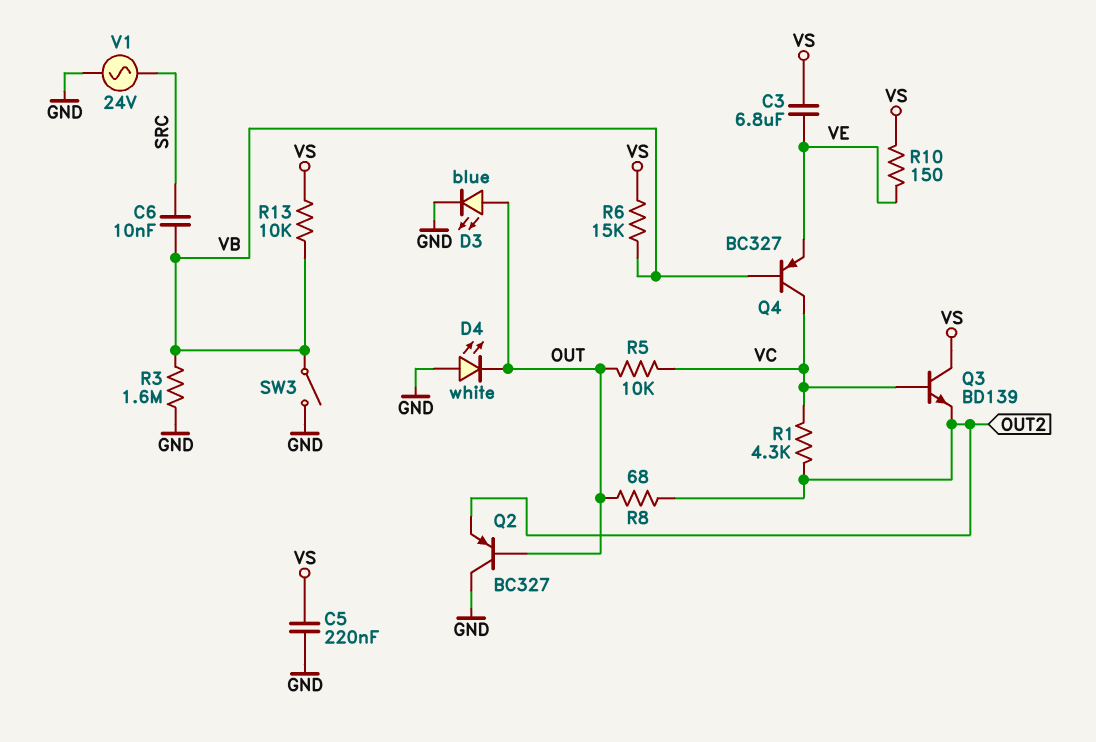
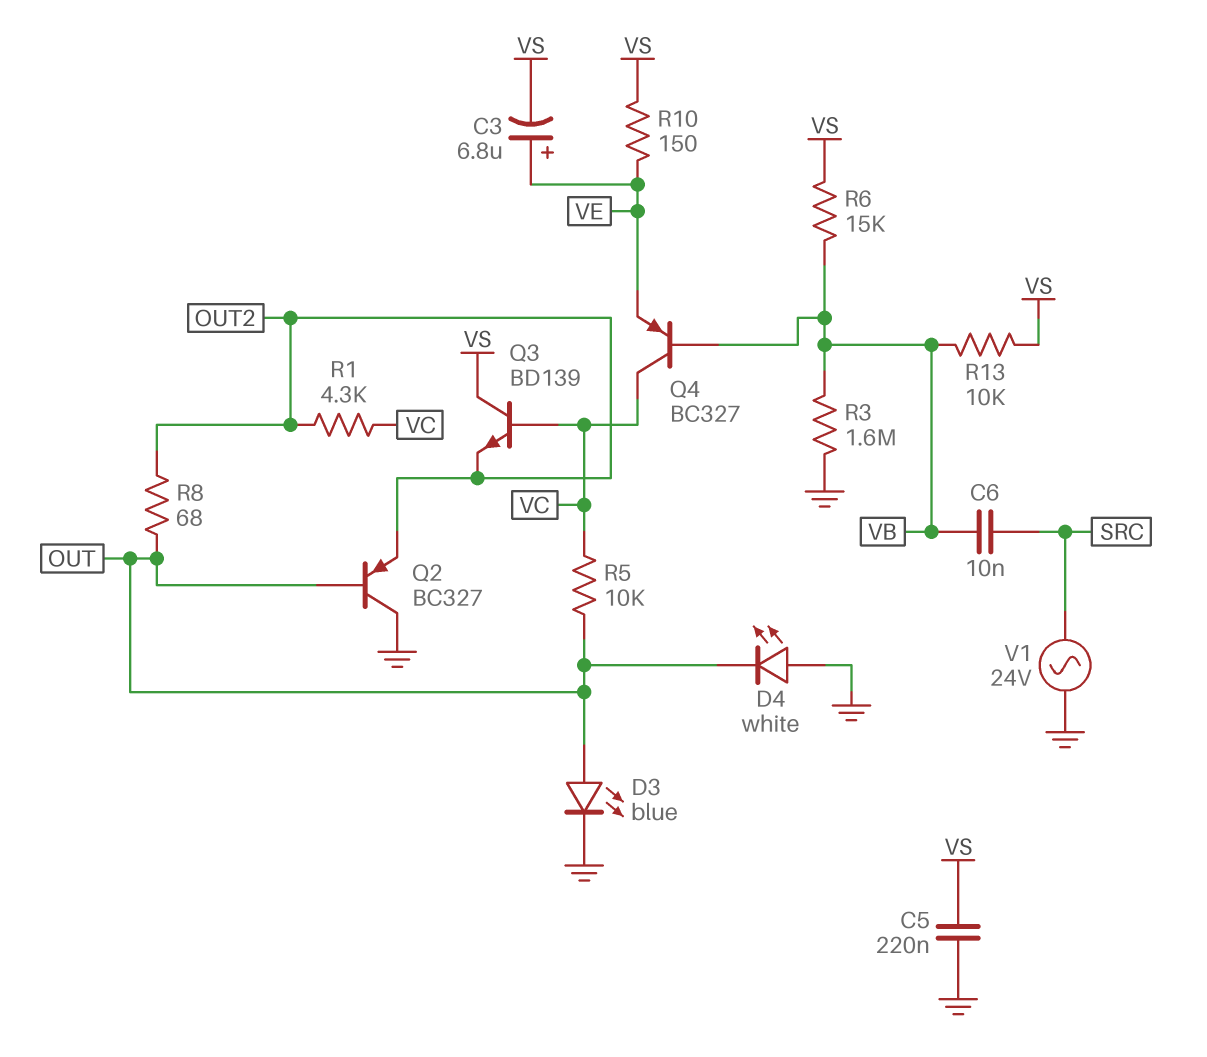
C3: 6.8uF (VE, VS) -> 6.8uF (plus VE, minus VS)
SW3: switch (GND, VB) -> none

